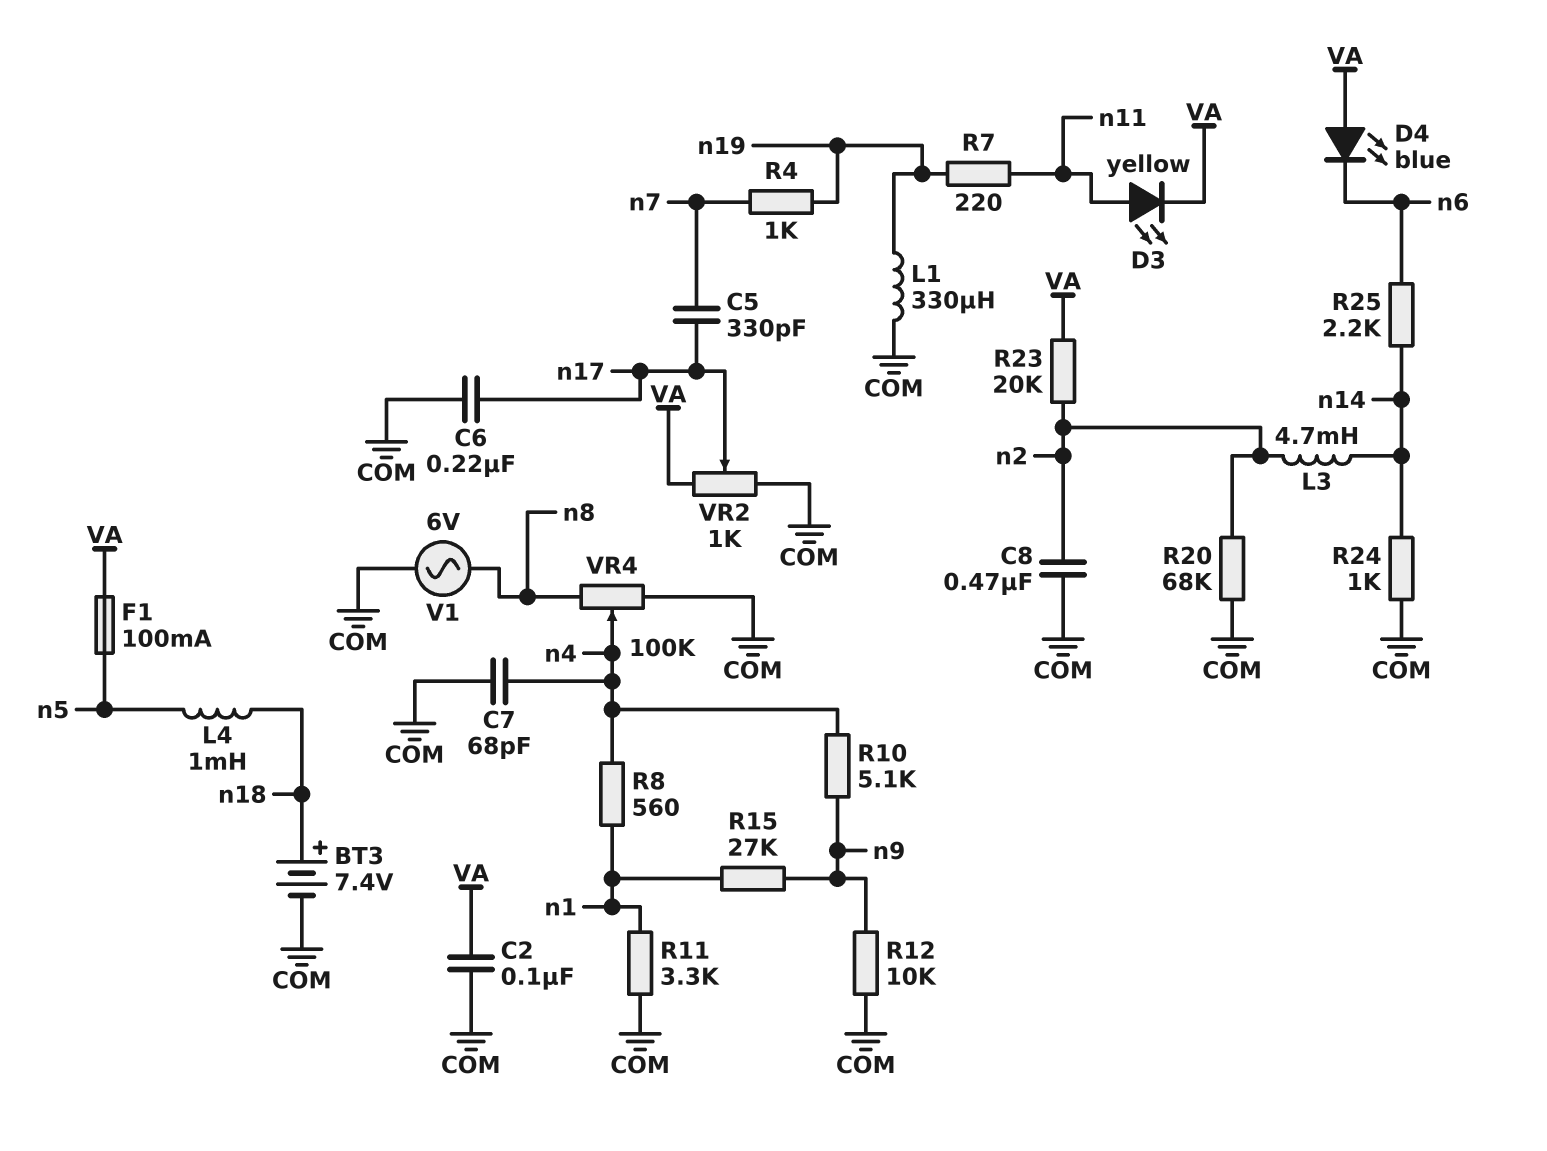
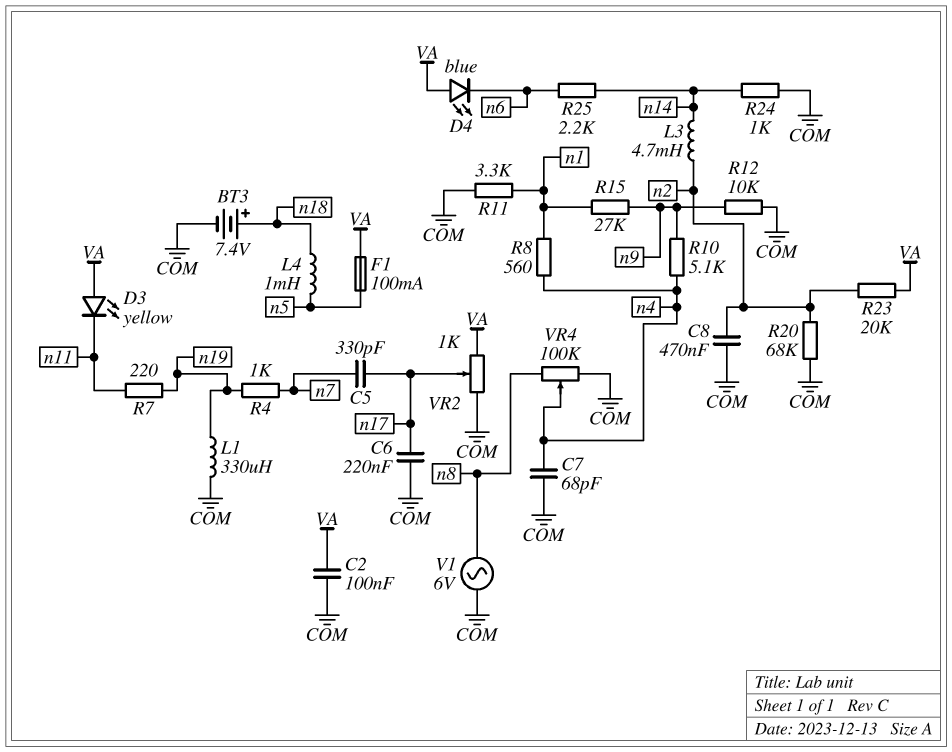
D3: LED yellow (A n11, K VA) -> LED yellow (A VA, K n11)

